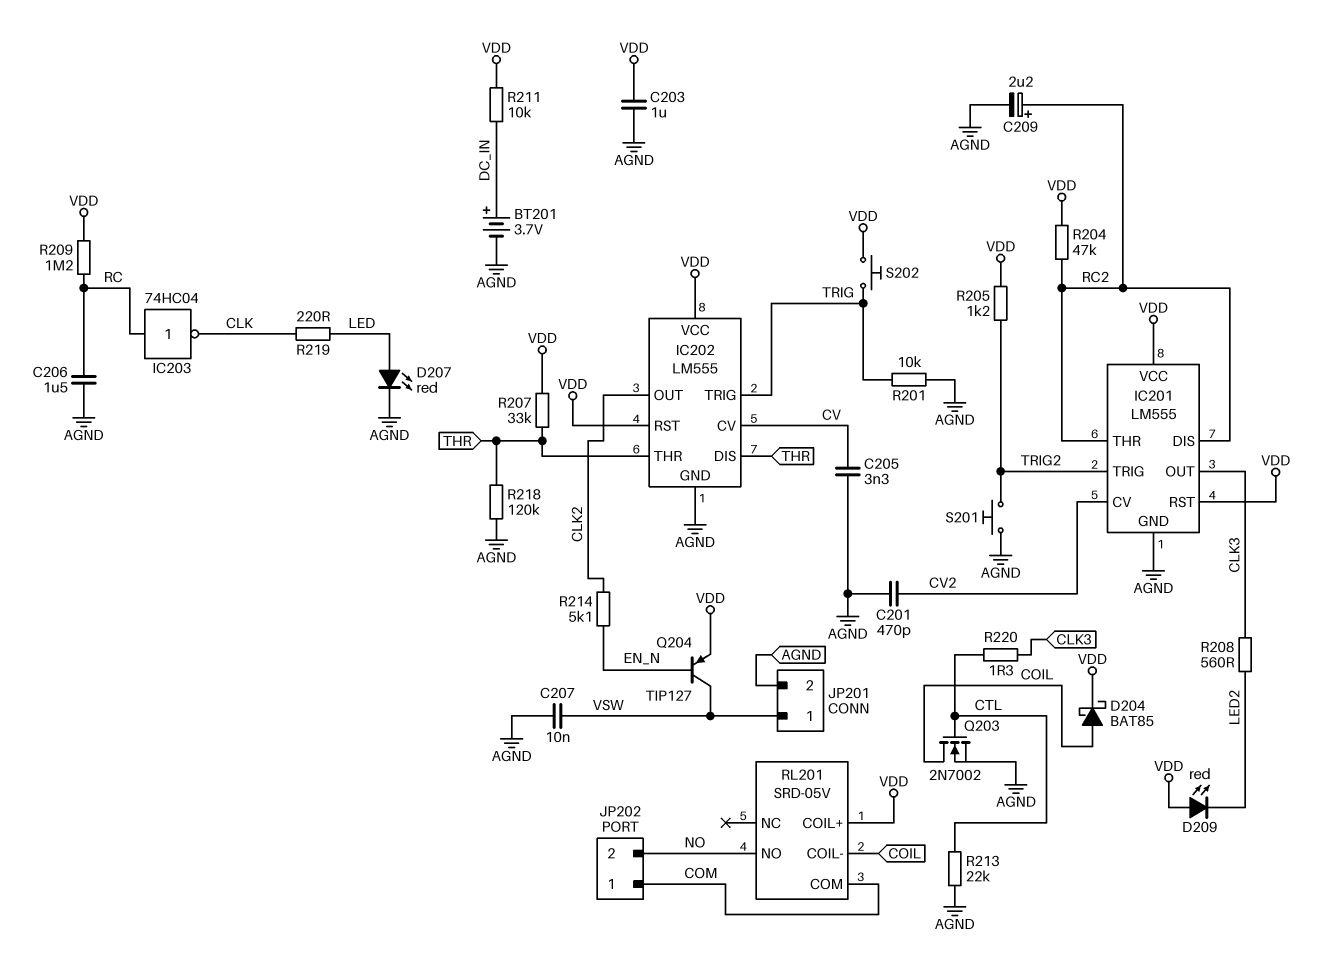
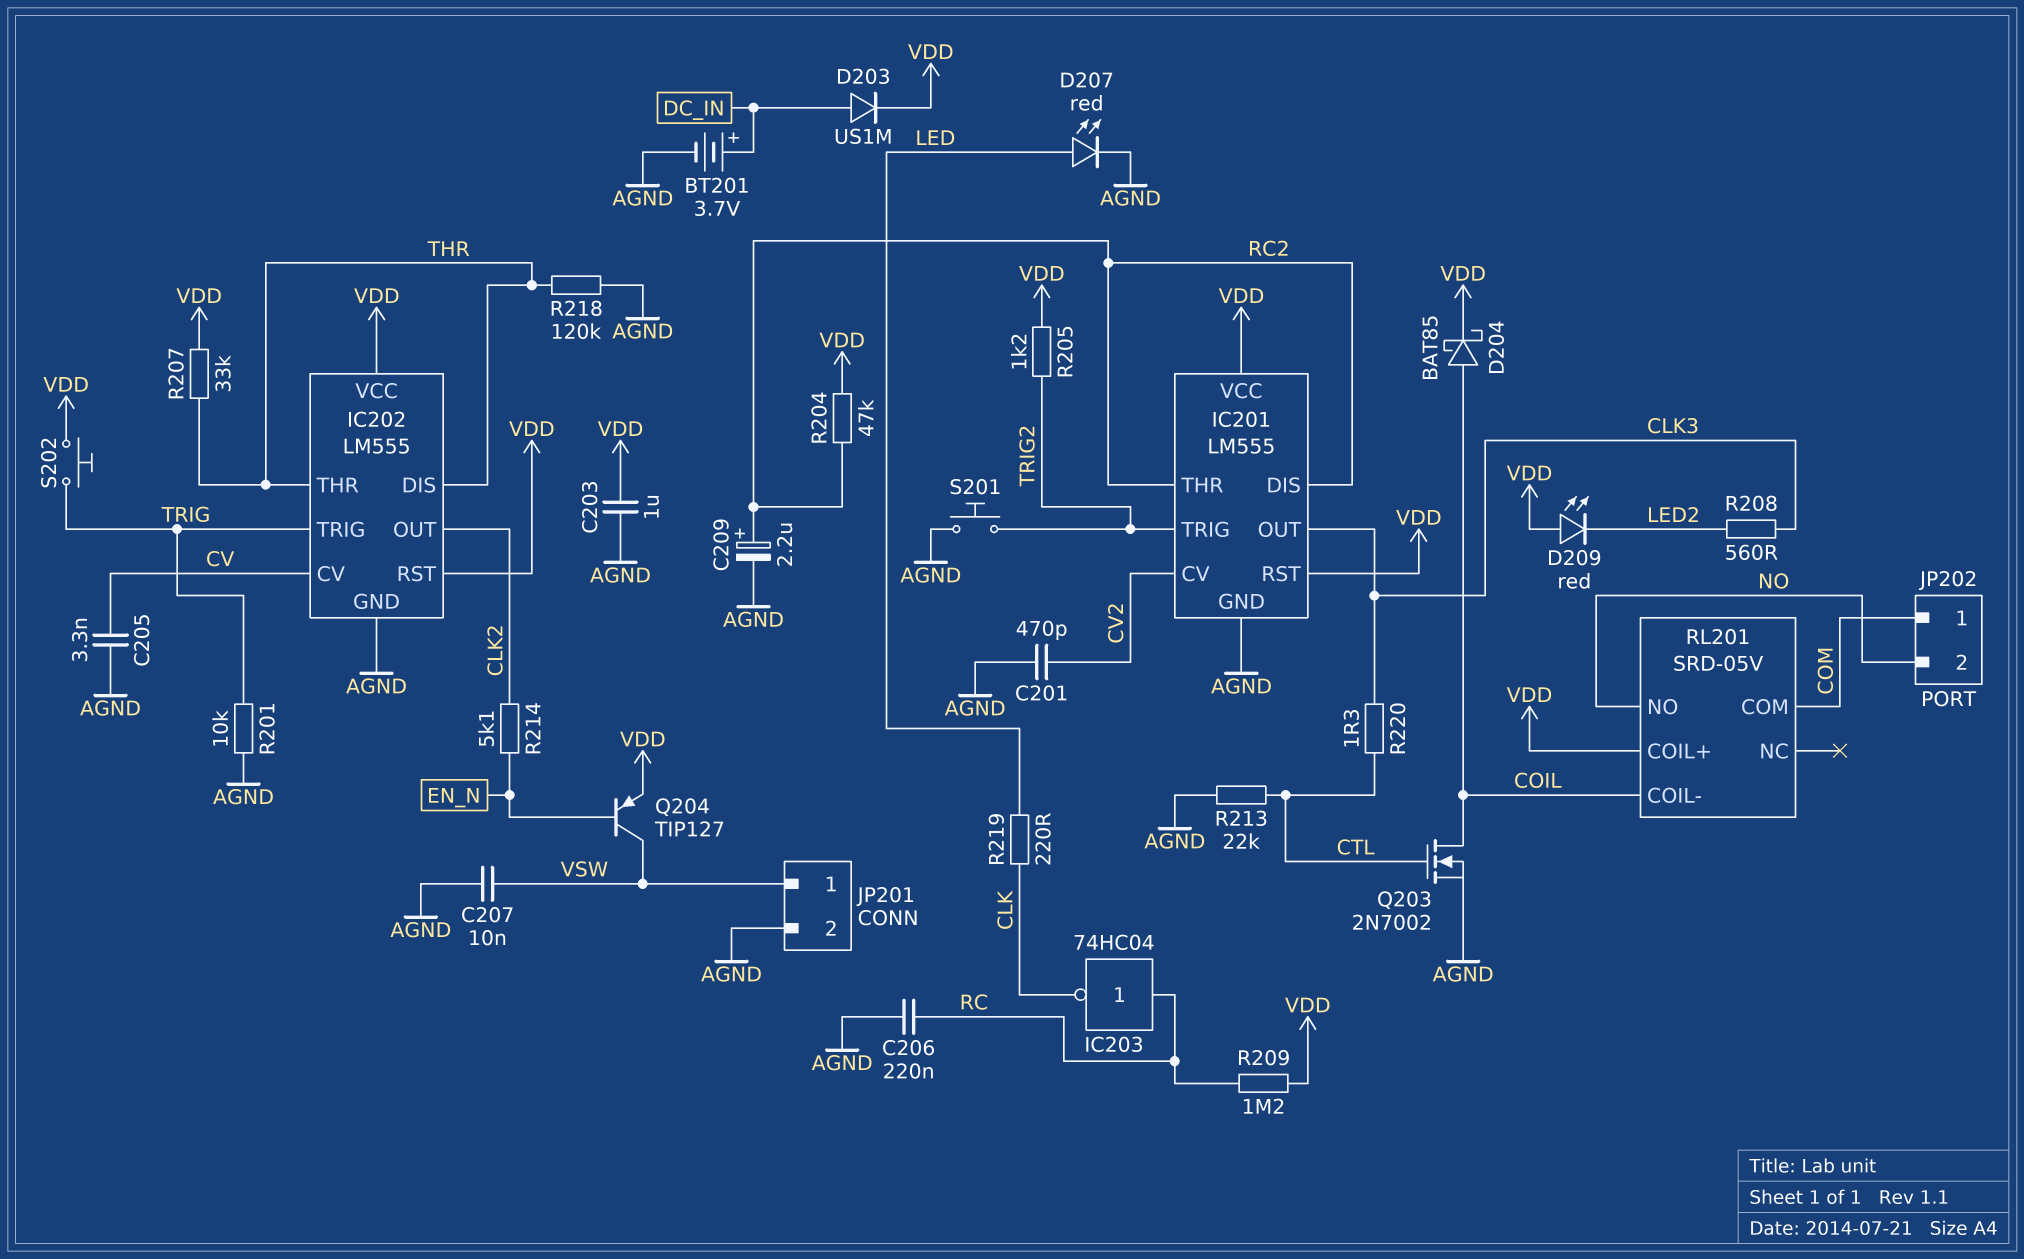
C206: 1.5uF (AGND, RC) -> 220nF (AGND, RC)
D203: none -> diode US1M (A DC_IN, K VDD)
R211: 10k (DC_IN, VDD) -> none

